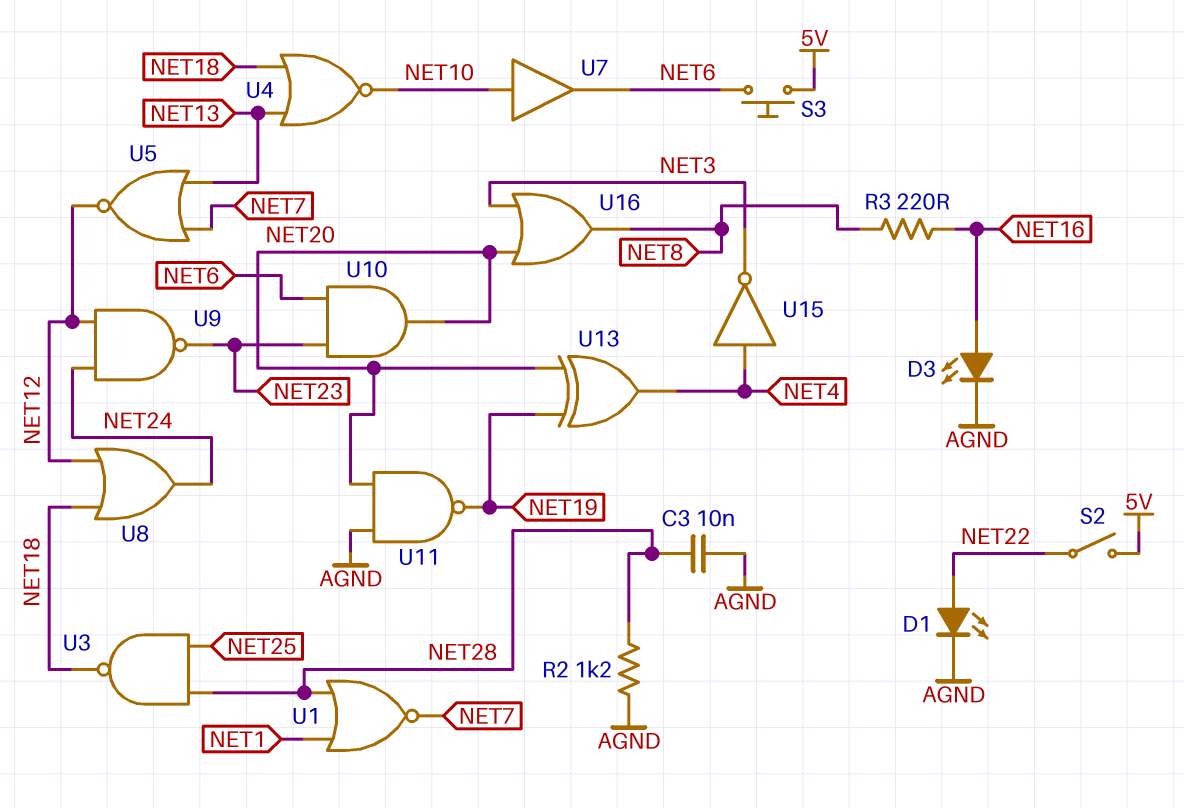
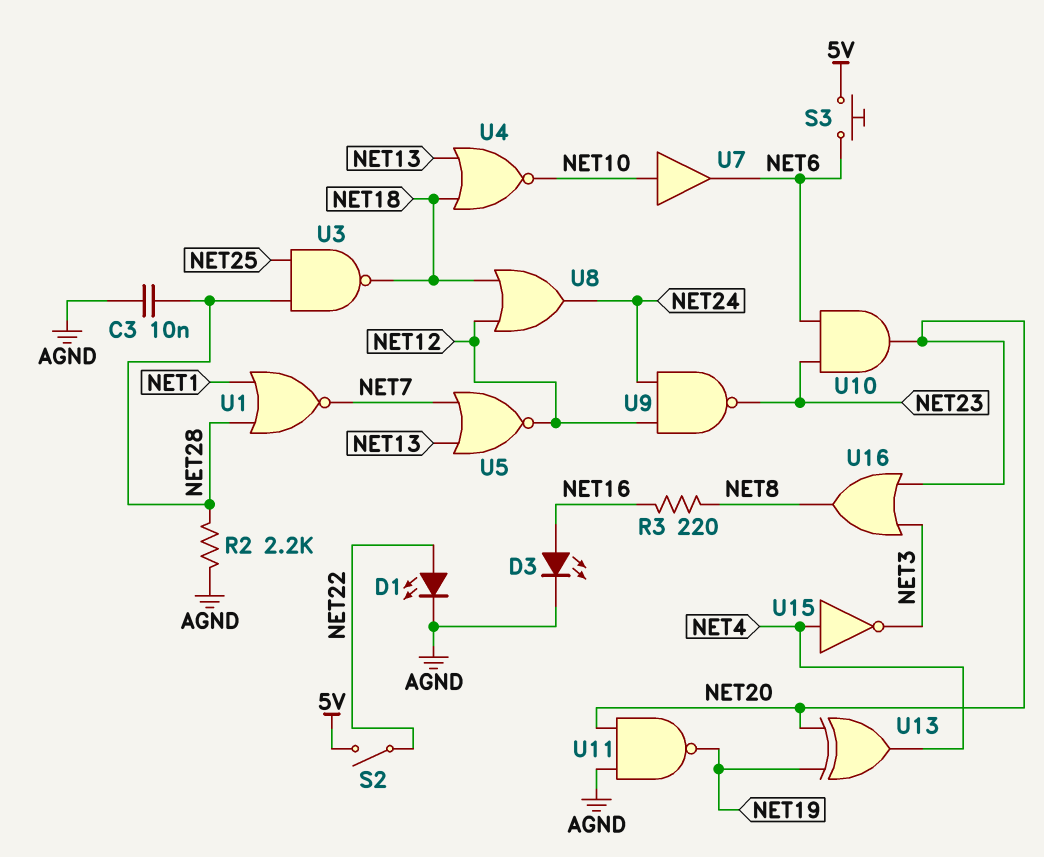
R2: 1.2k (AGND, NET28) -> 2.2k (AGND, NET28)

